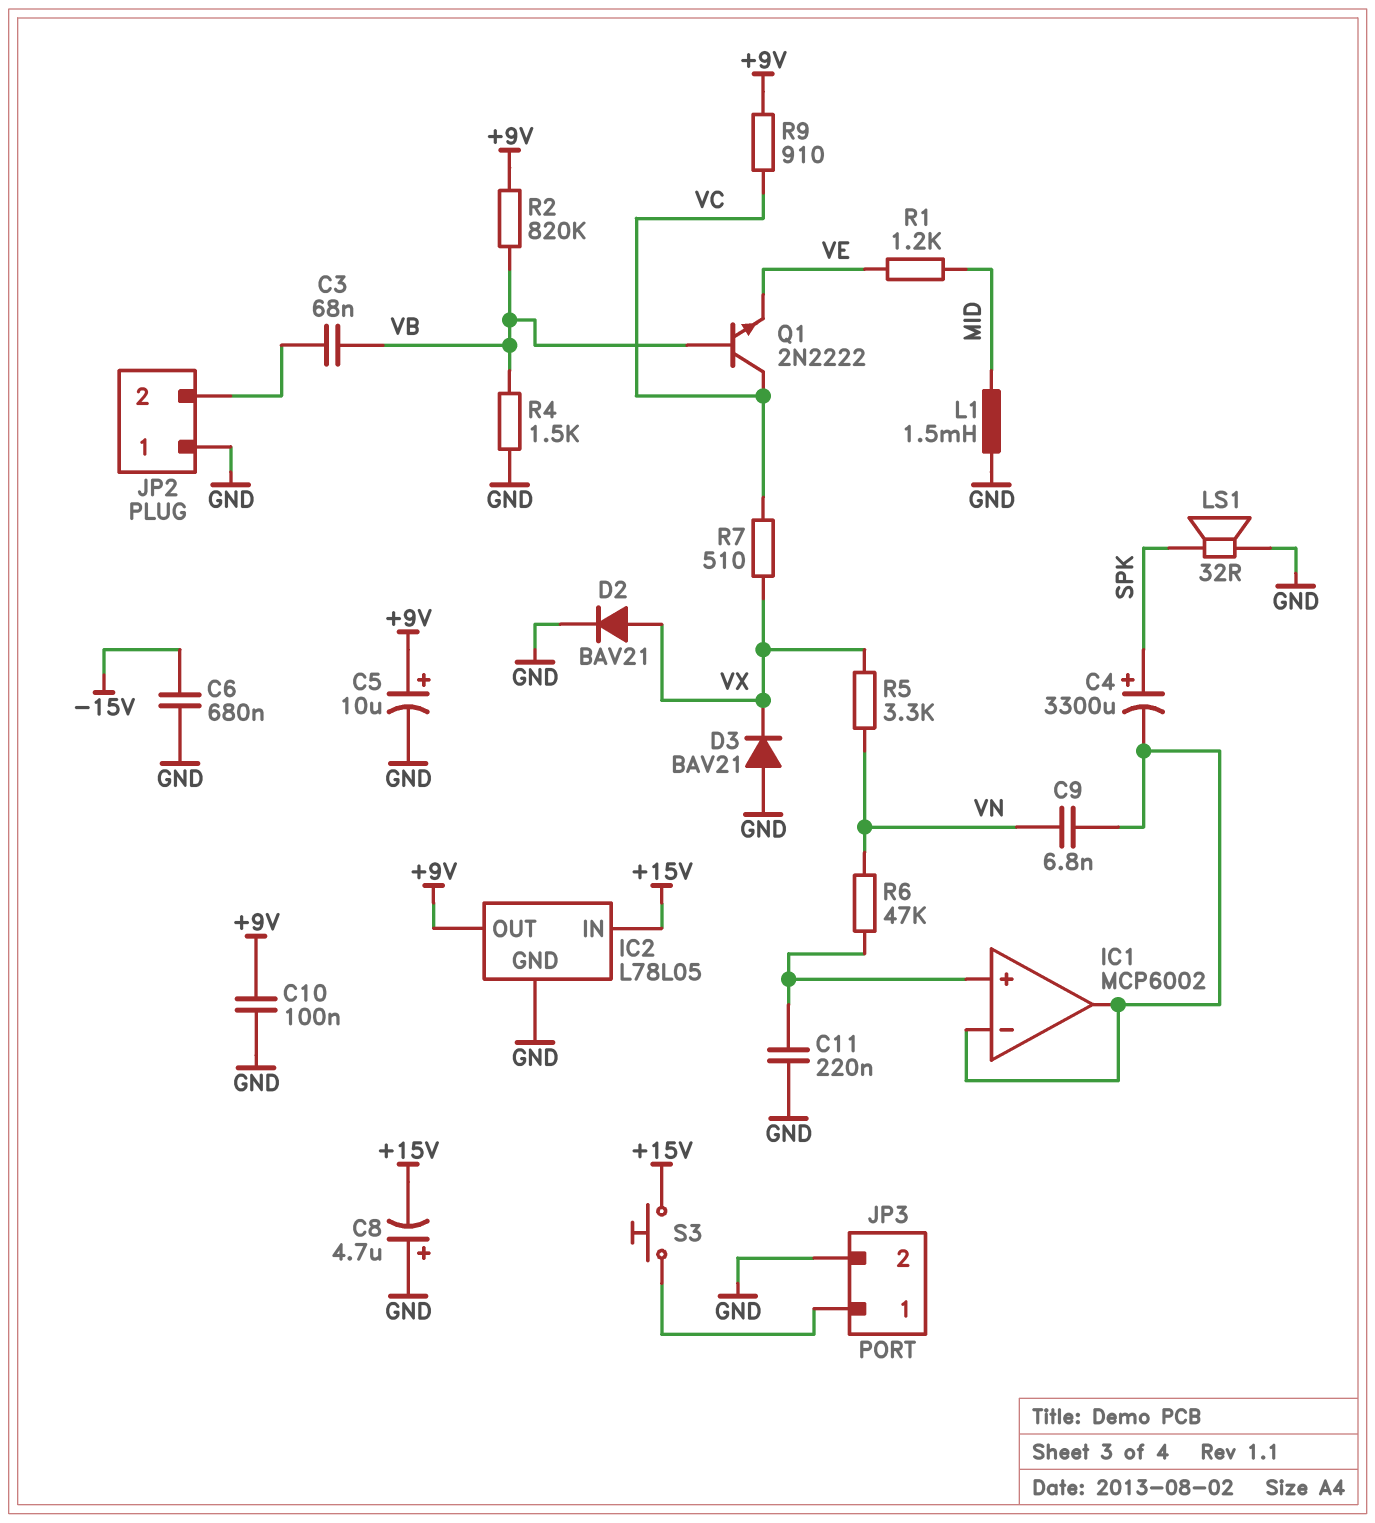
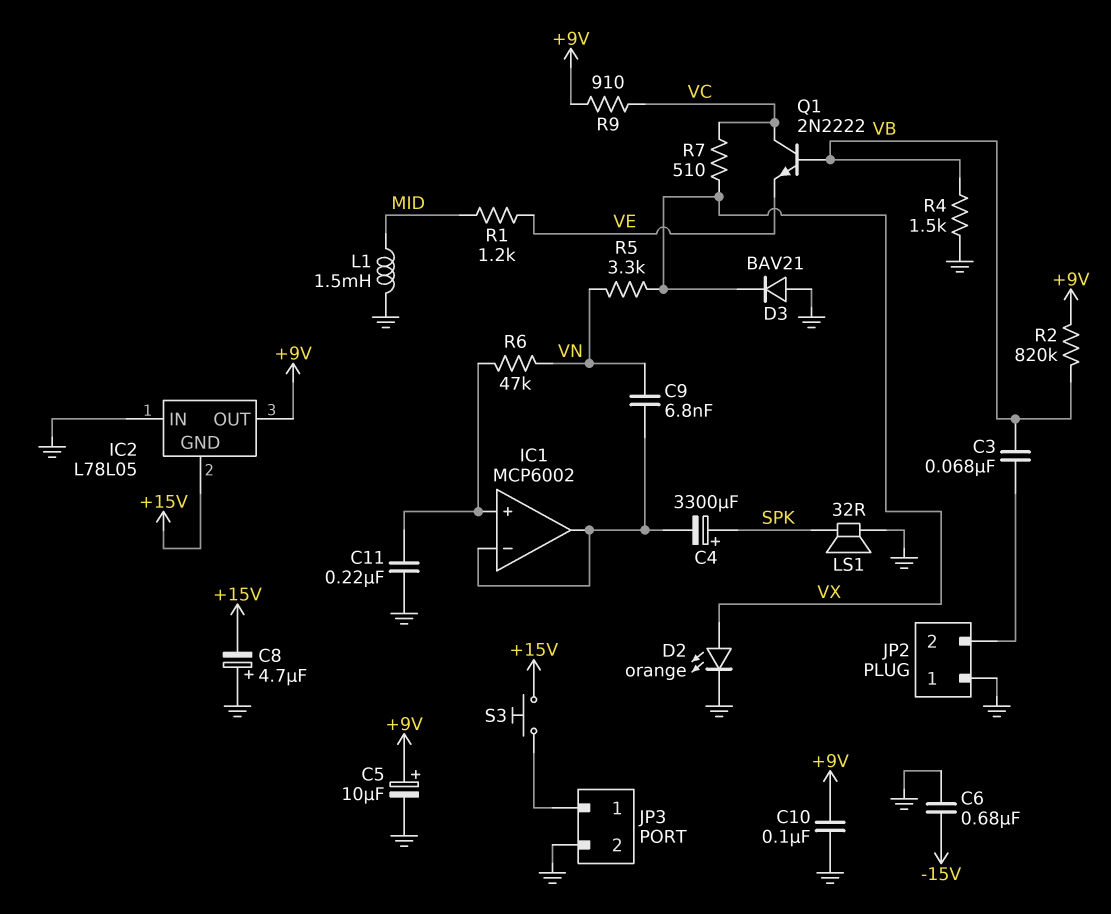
D2: diode BAV21 (A VX, K GND) -> LED orange (A VX, K GND)
IC2 pin GND: GND -> +15V
IC2 pin IN: +15V -> GND

